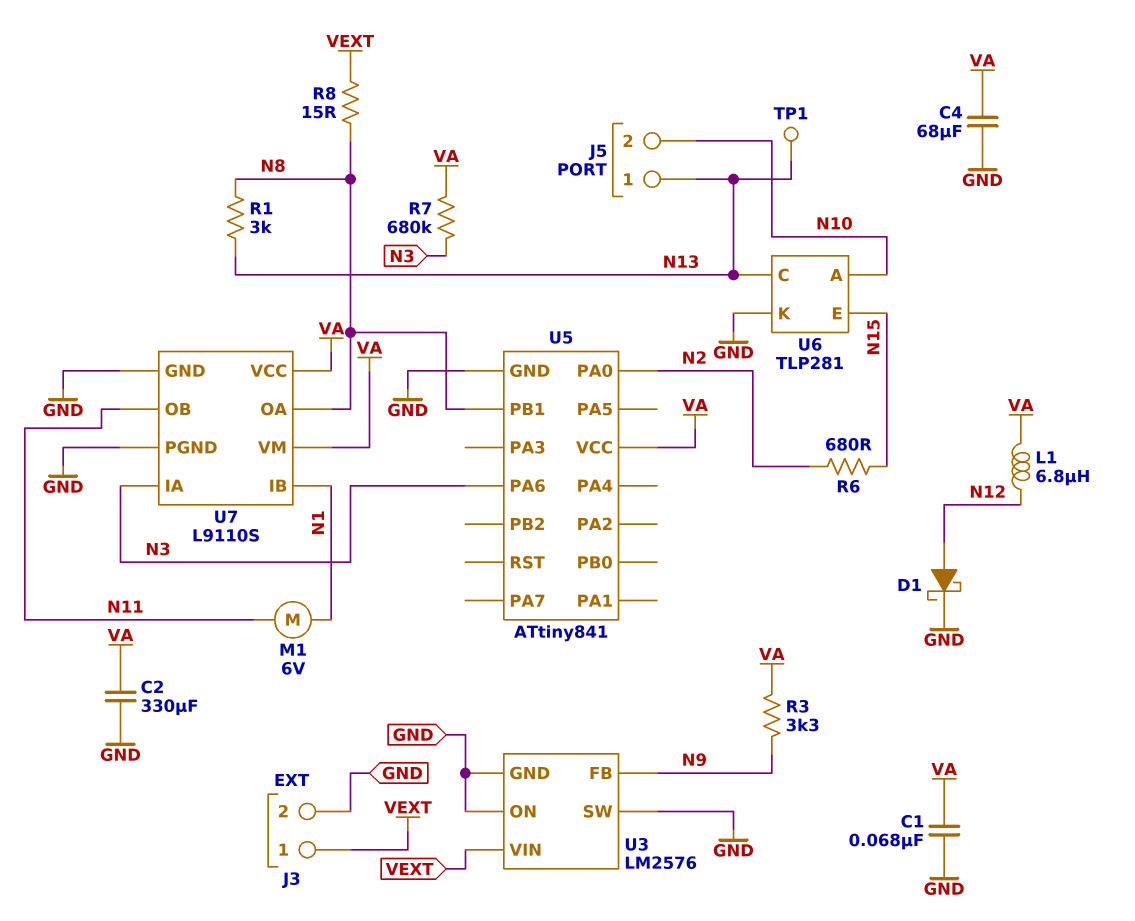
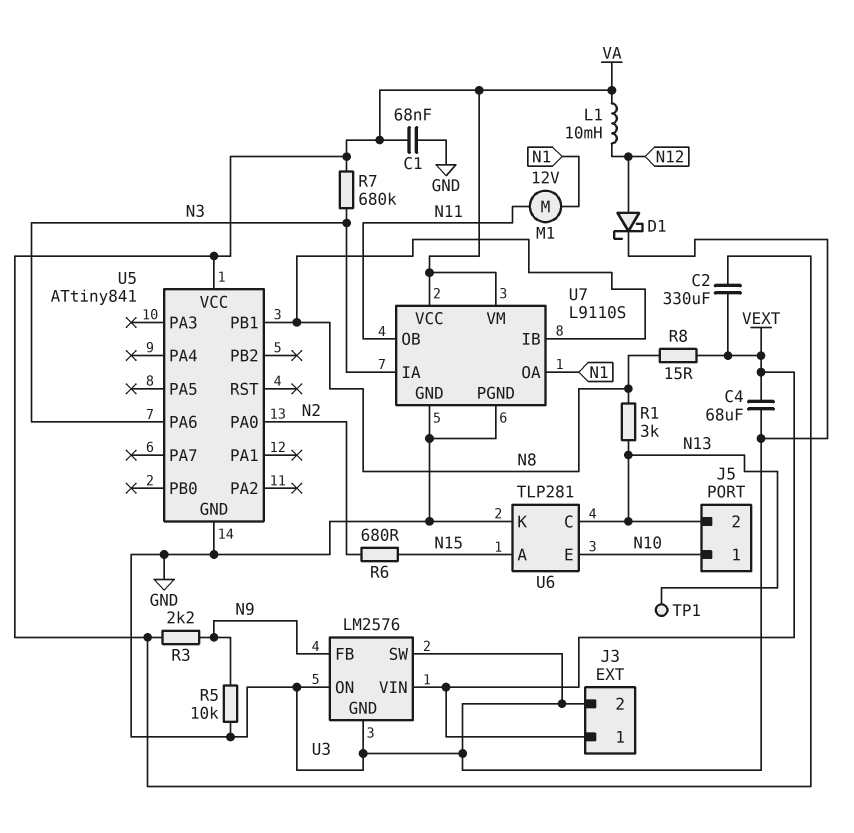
C2: 330uF (GND, VA) -> 330uF (VA, VEXT)
C4: 68uF (GND, VA) -> 68uF (GND, VEXT)
J5 pin 1: N13 -> N10
J5 pin 2: N10 -> N13
L1: 6.8uH (N12, VA) -> 10mH (N12, VA)
M1: motor 6V (N1, N11) -> motor 12V (N1, N11)
R3: 3.3k (N9, VA) -> 2.2k (N9, VA)
R5: none -> 10k (GND, N9)
U6 pin A: N10 -> N15
U6 pin E: N15 -> N10
U7 pin IB: N1 -> N8
U7 pin OA: N8 -> N1

